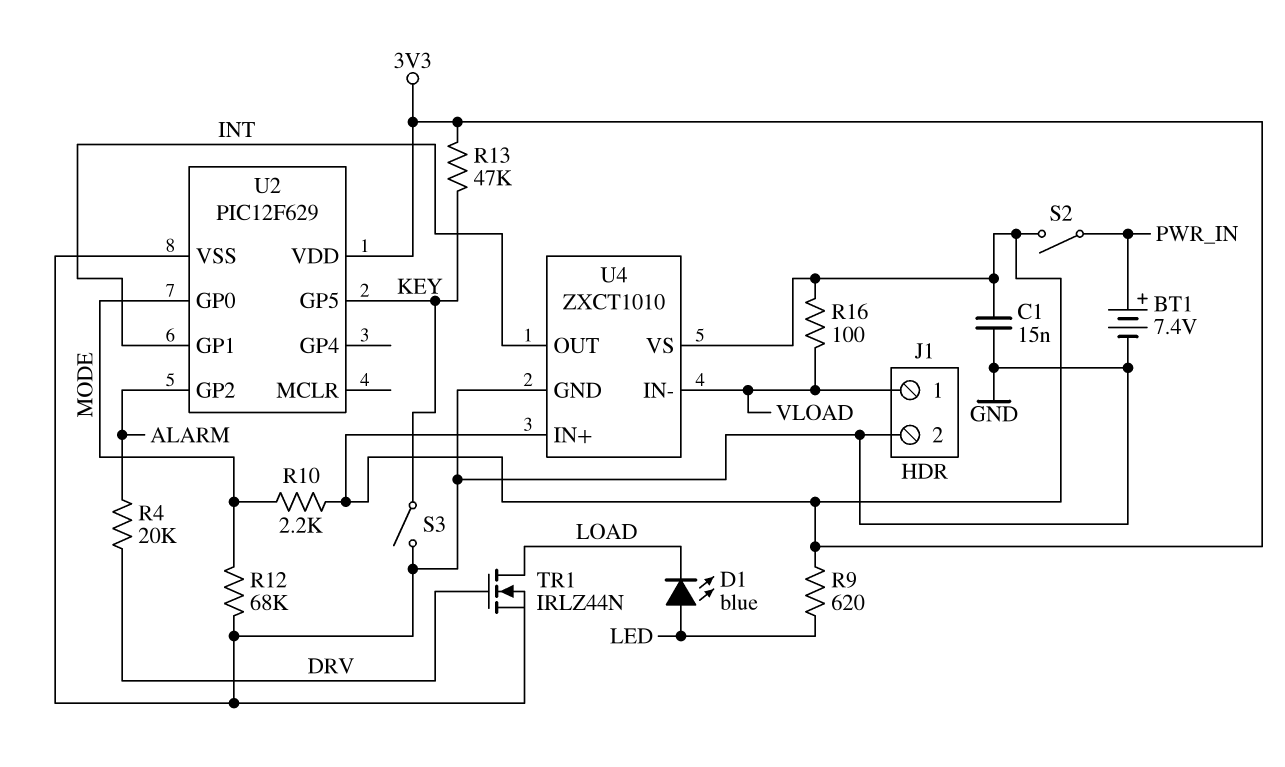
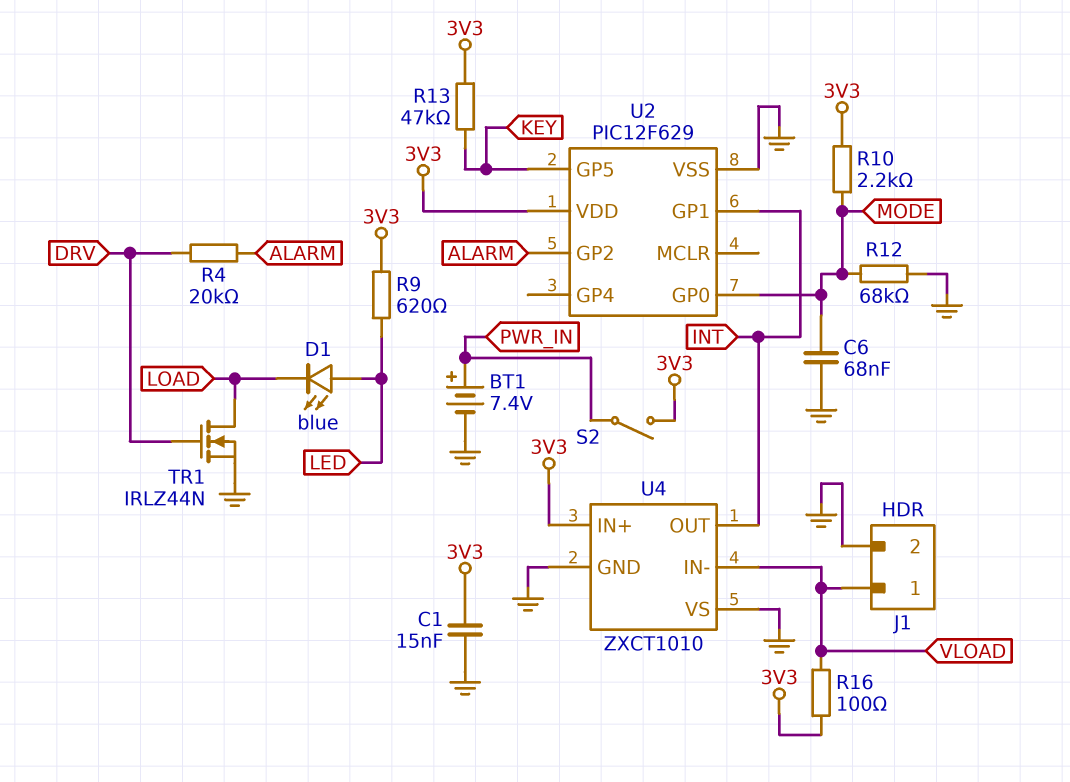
C6: none -> 68nF (GND, MODE)
S3: switch (GND, KEY) -> none
U4 pin VS: 3V3 -> GND

